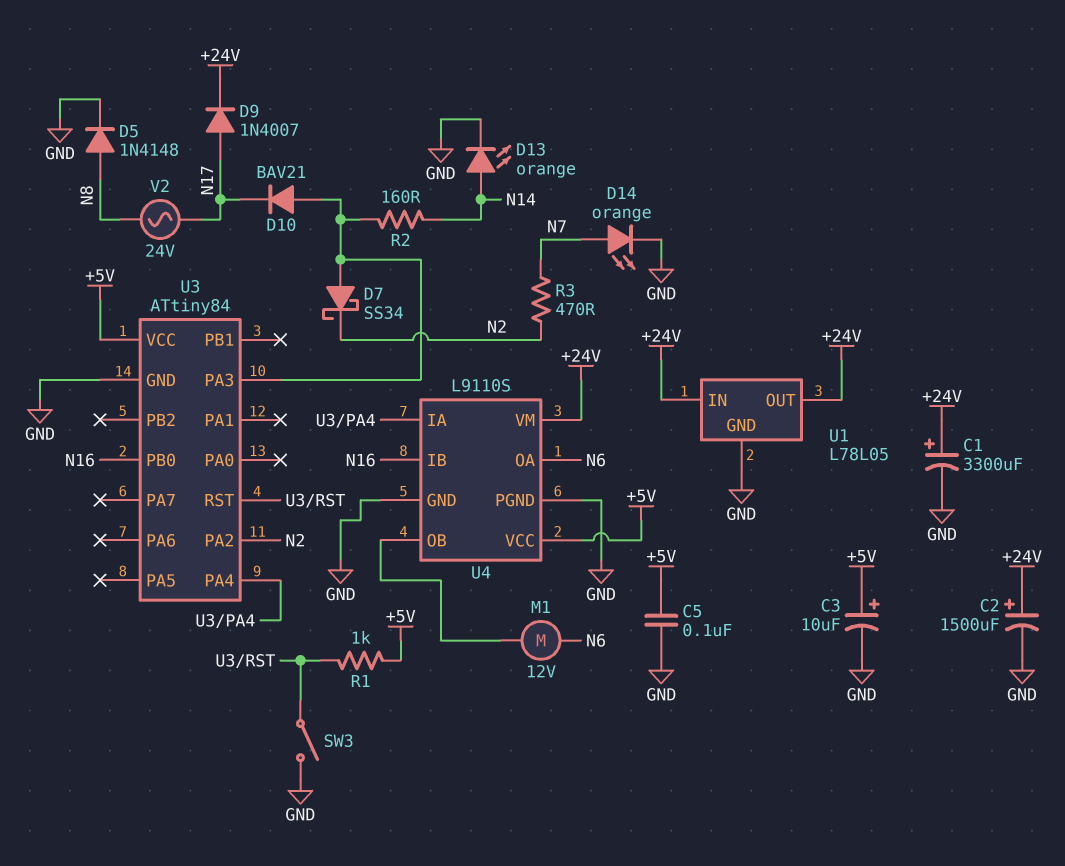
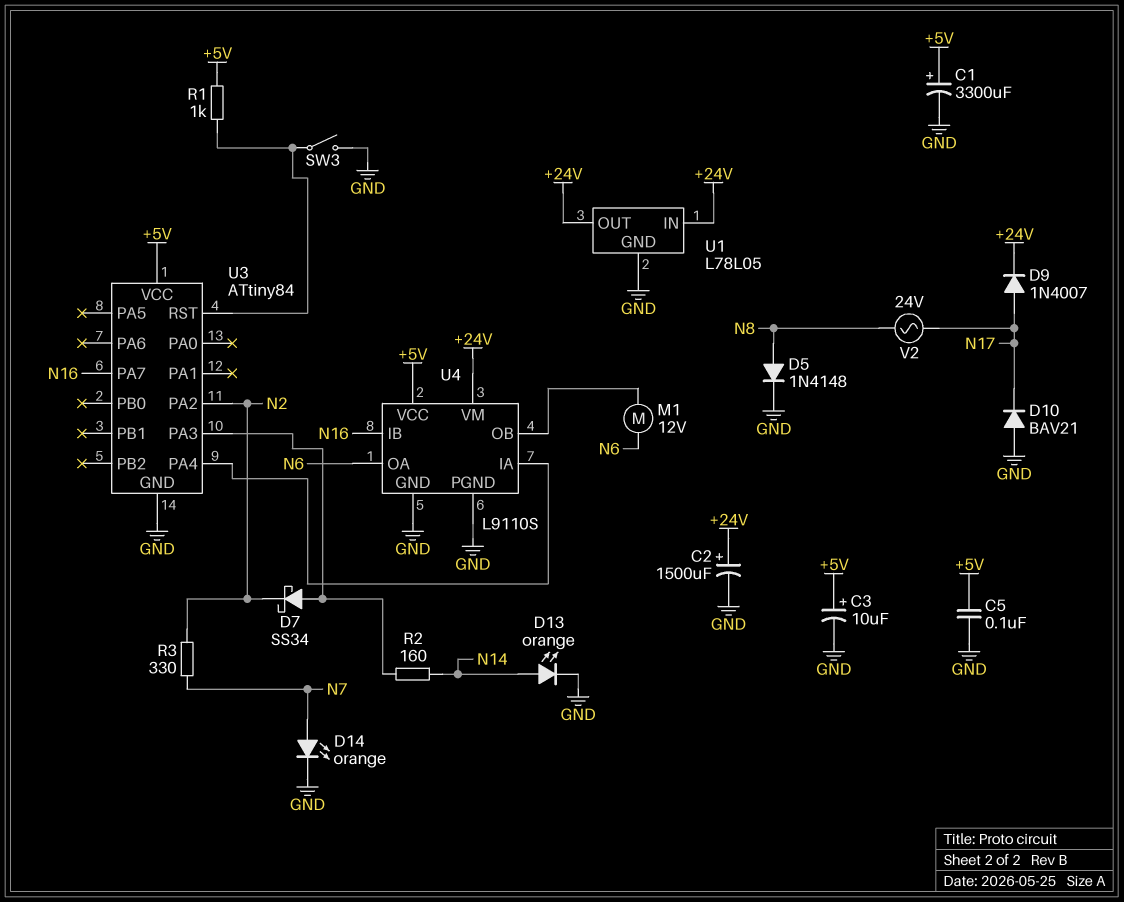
C1: 3300uF (plus +24V, minus GND) -> 3300uF (plus +5V, minus GND)
D10: diode BAV21 (A U3/PA3, K N17) -> diode BAV21 (A GND, K N17)
R3: 470 (N2, N7) -> 330 (N2, N7)
U3 pin PA7: none -> N16
U3 pin PB0: N16 -> none

